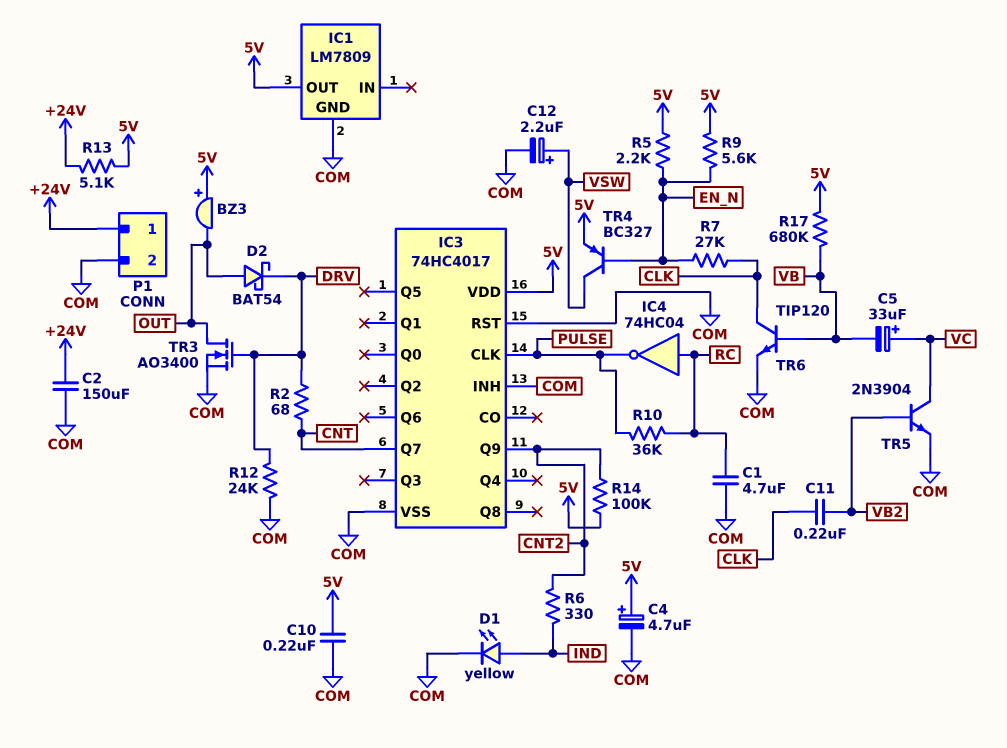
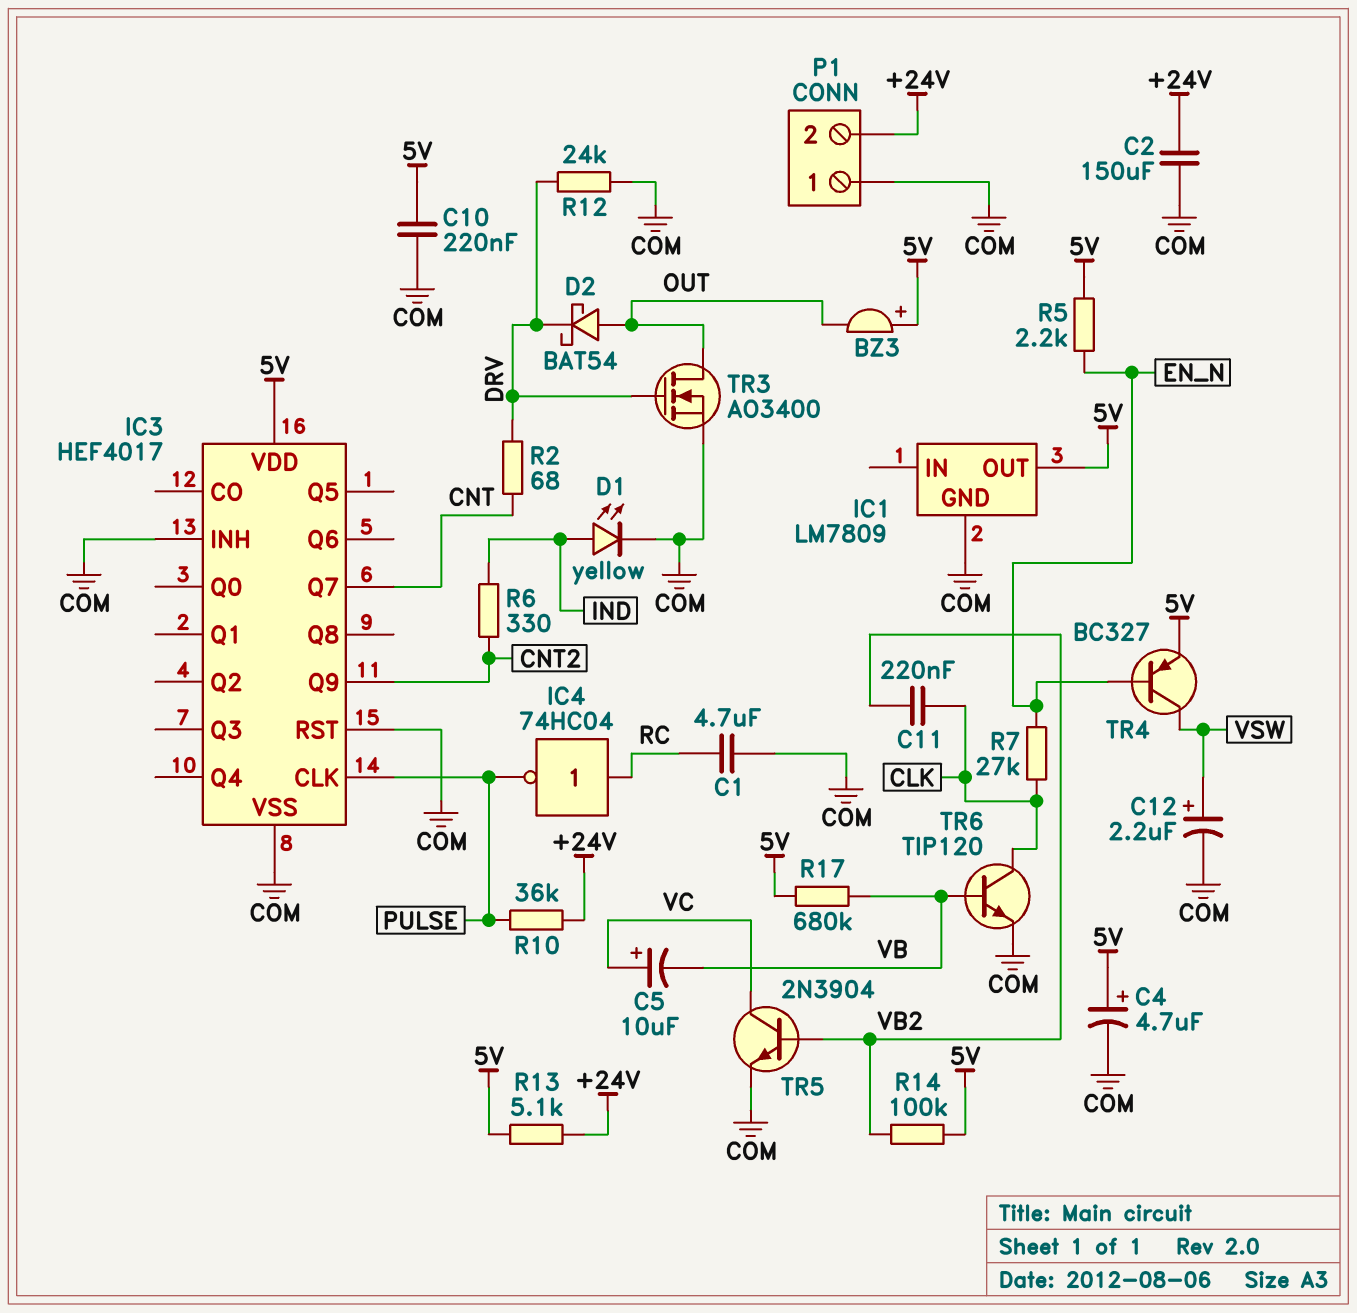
C5: 33uF (plus VC, minus VB) -> 10uF (plus VC, minus VB)
IC3: 74HC4017 -> HEF4017
P1 pin 1: +24V -> COM
P1 pin 2: COM -> +24V
R9: 5.6k (5V, EN_N) -> none
R10: 36k (PULSE, RC) -> 36k (+24V, PULSE)
R14: 100k (5V, CNT2) -> 100k (5V, VB2)

